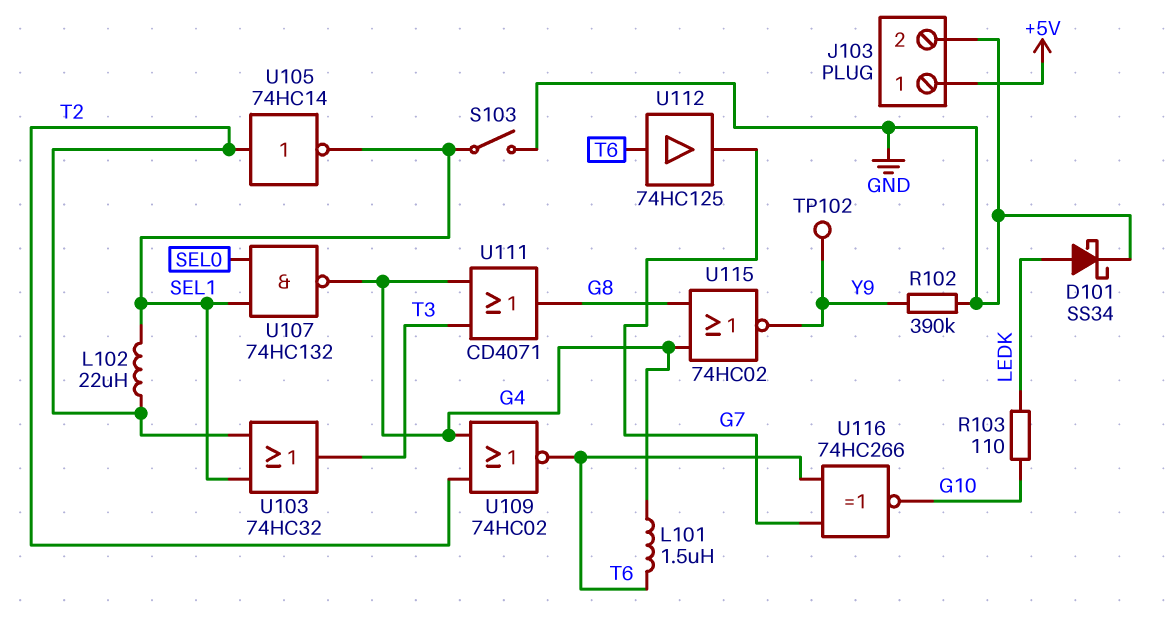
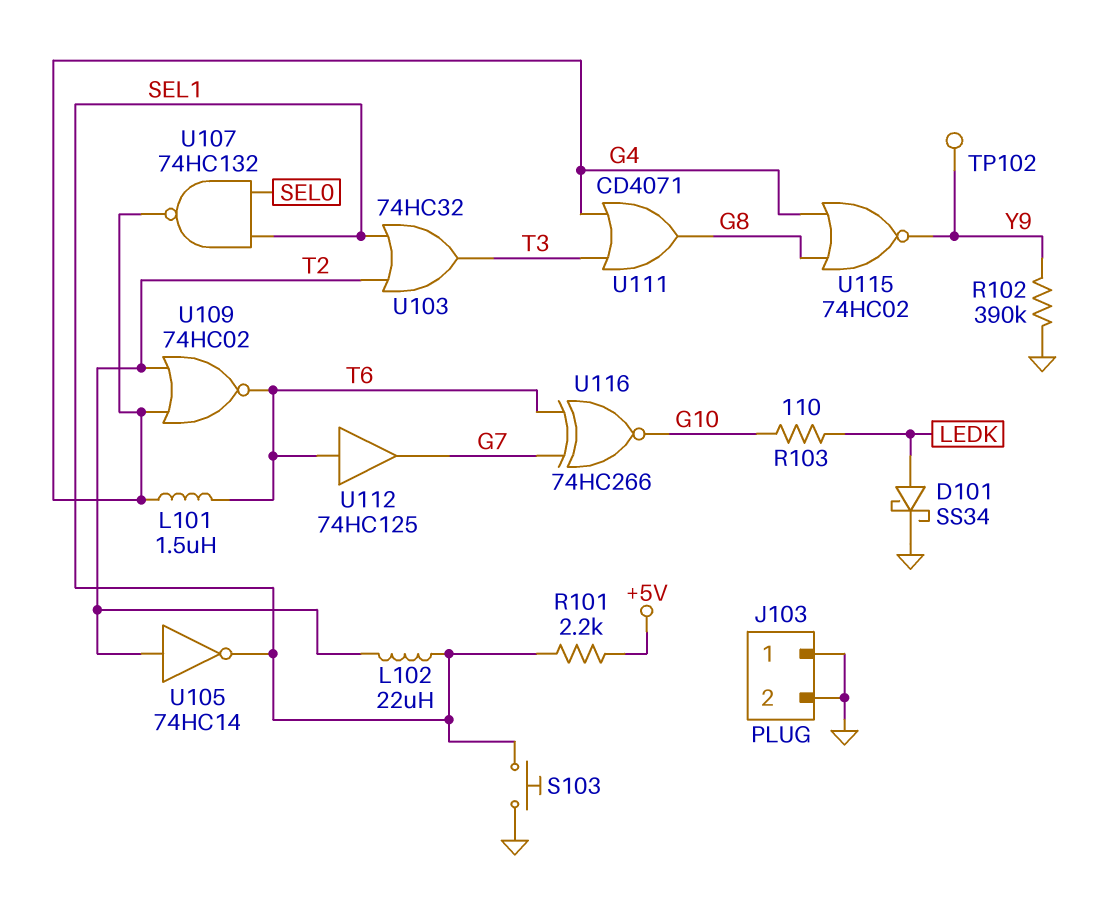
J103 pin 1: +5V -> GND
R101: none -> 2.2k (+5V, SEL1)
S103: switch (GND, SEL1) -> button (GND, SEL1)

